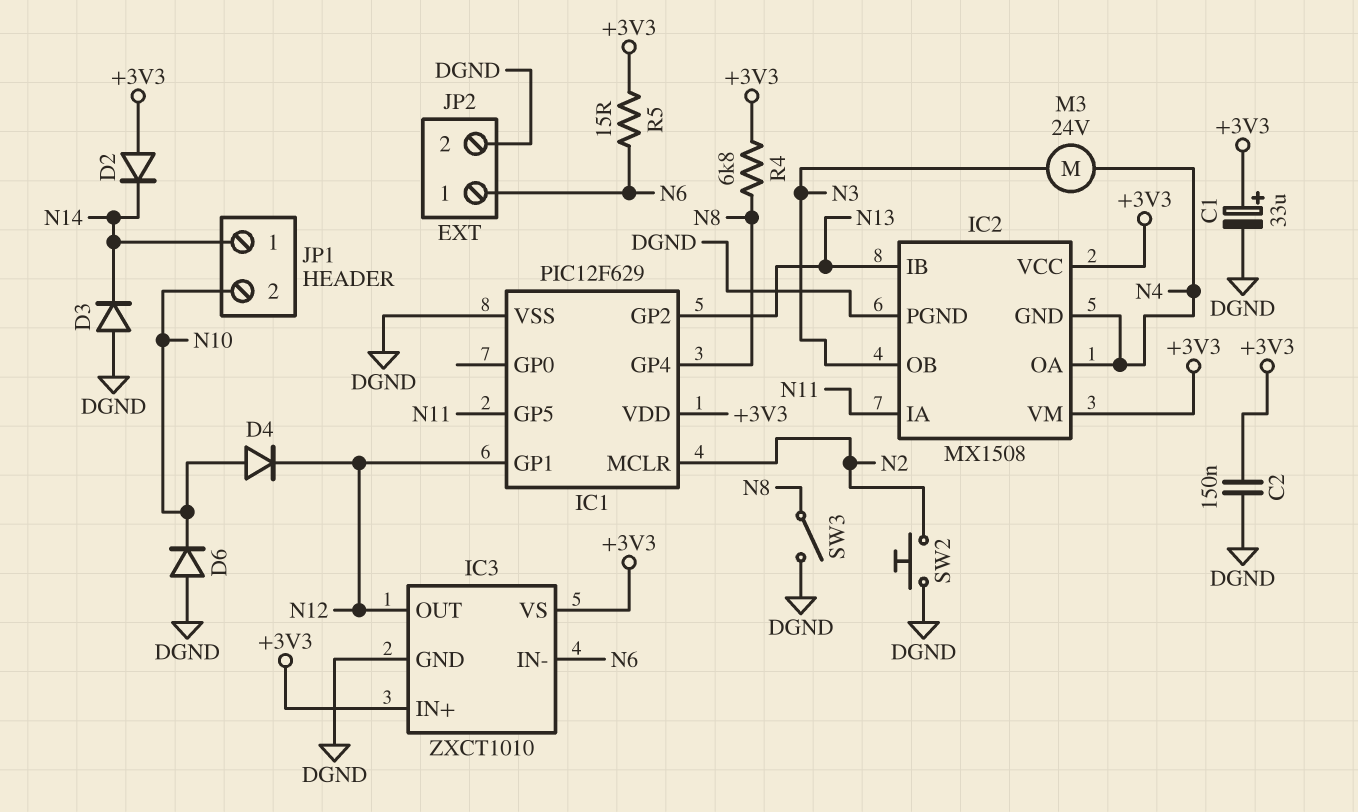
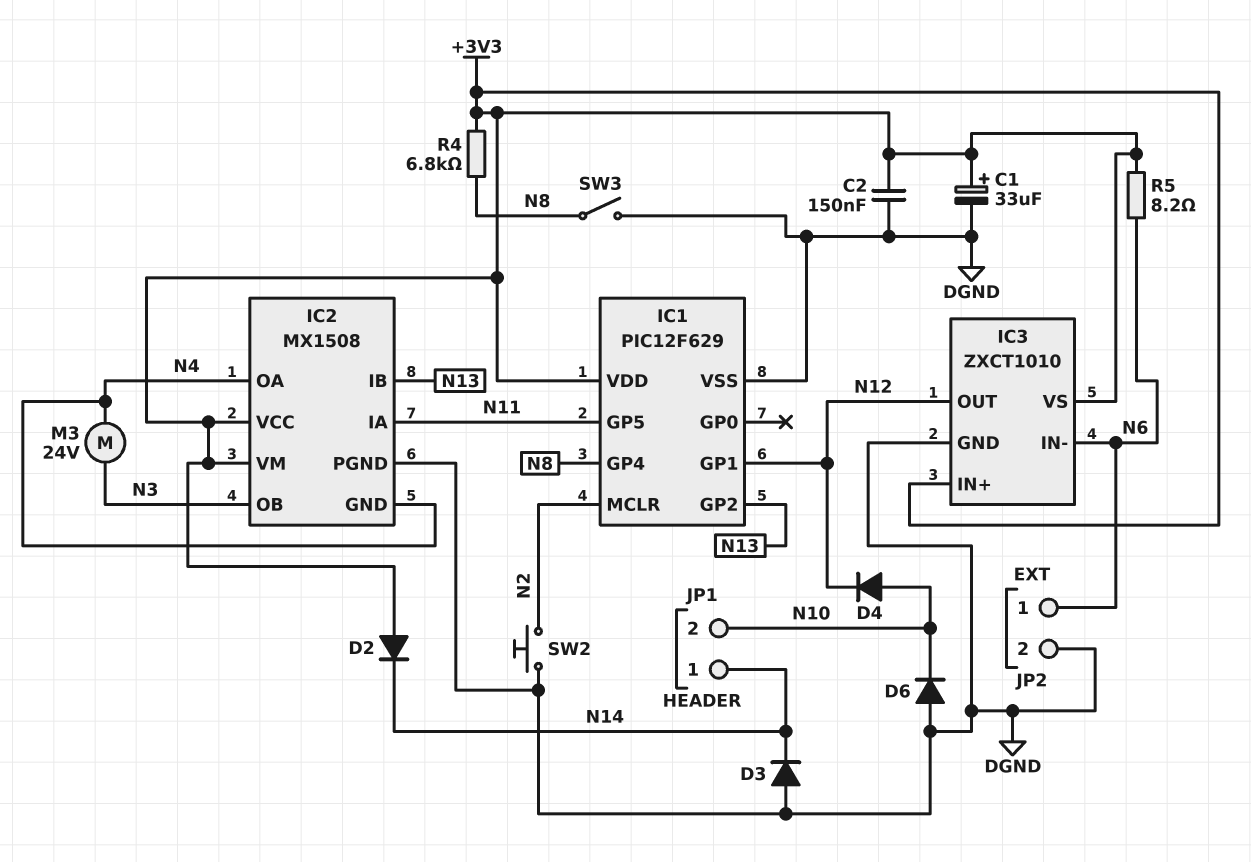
R5: 15 (+3V3, N6) -> 8.2 (+3V3, N6)

